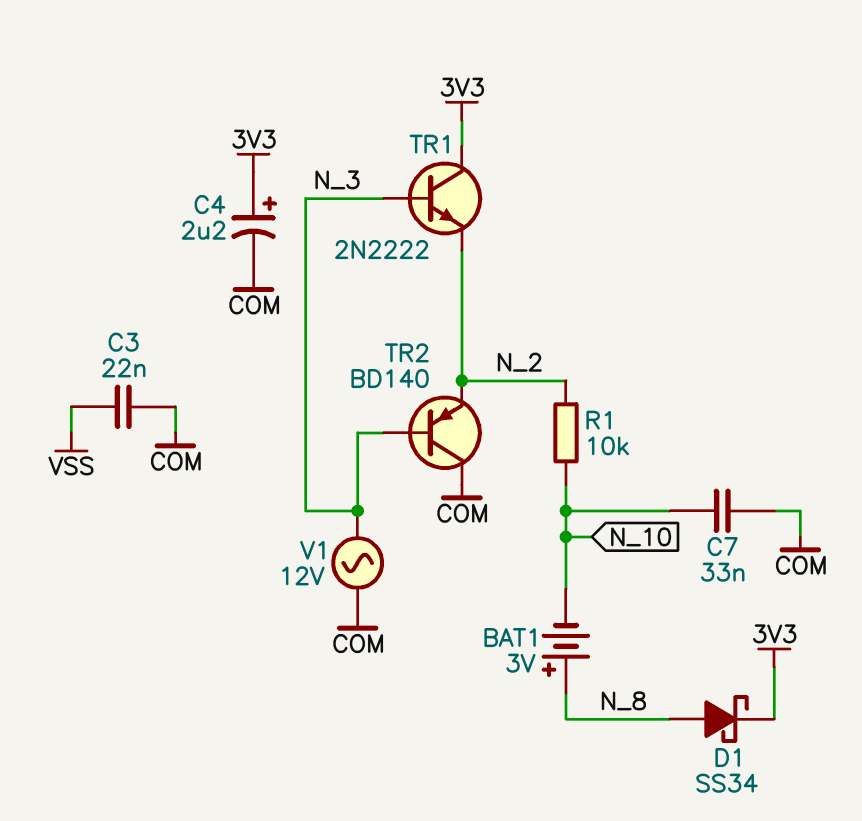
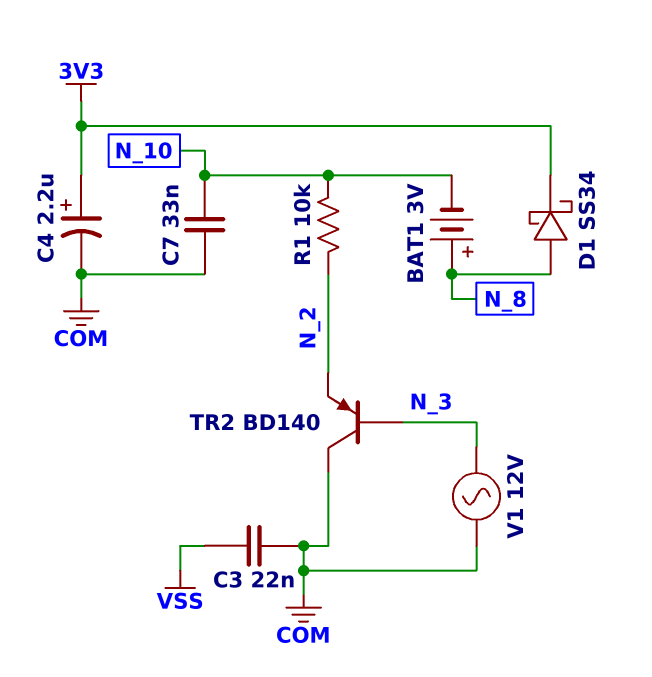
TR1: NPN 2N2222 (B N_3, C 3V3, E N_2) -> none

